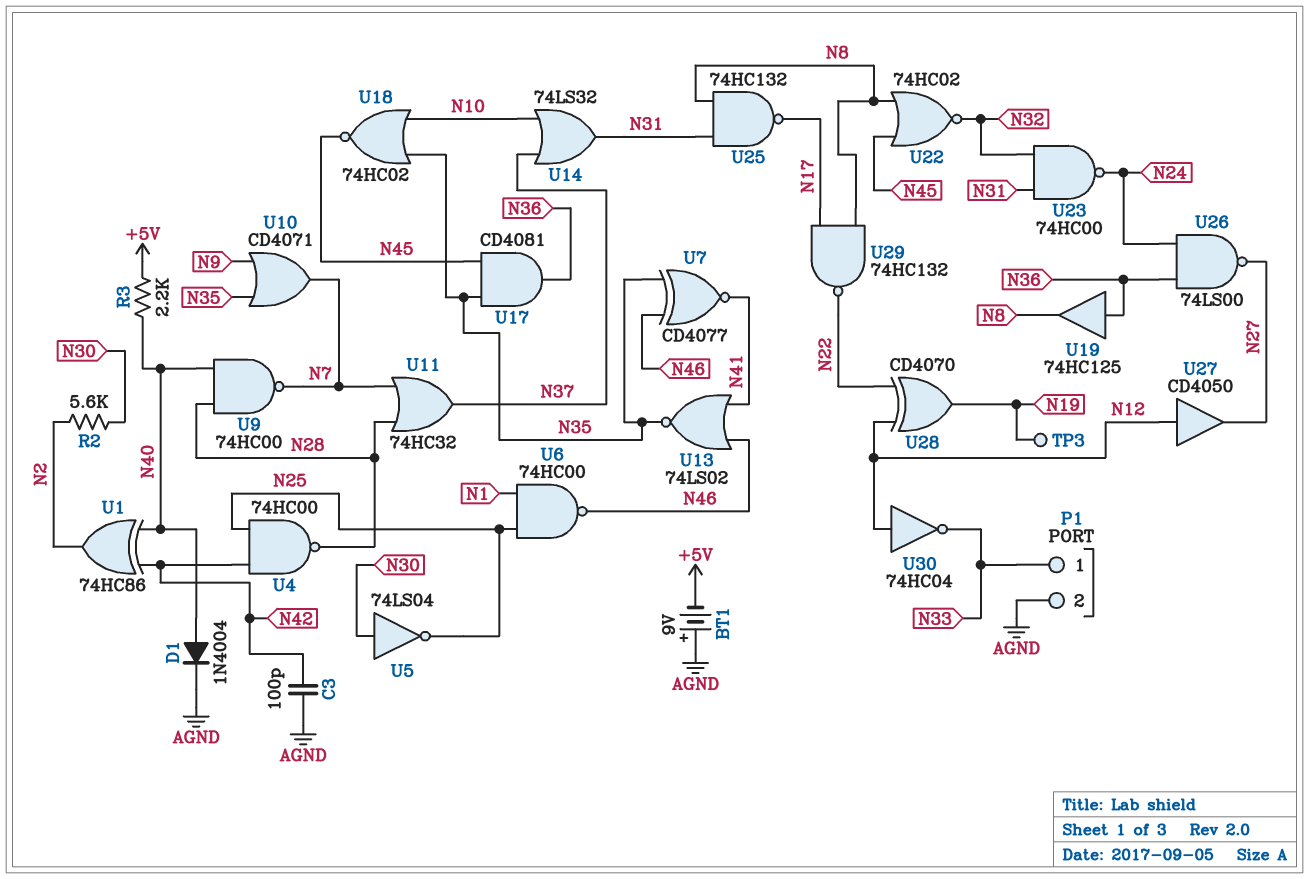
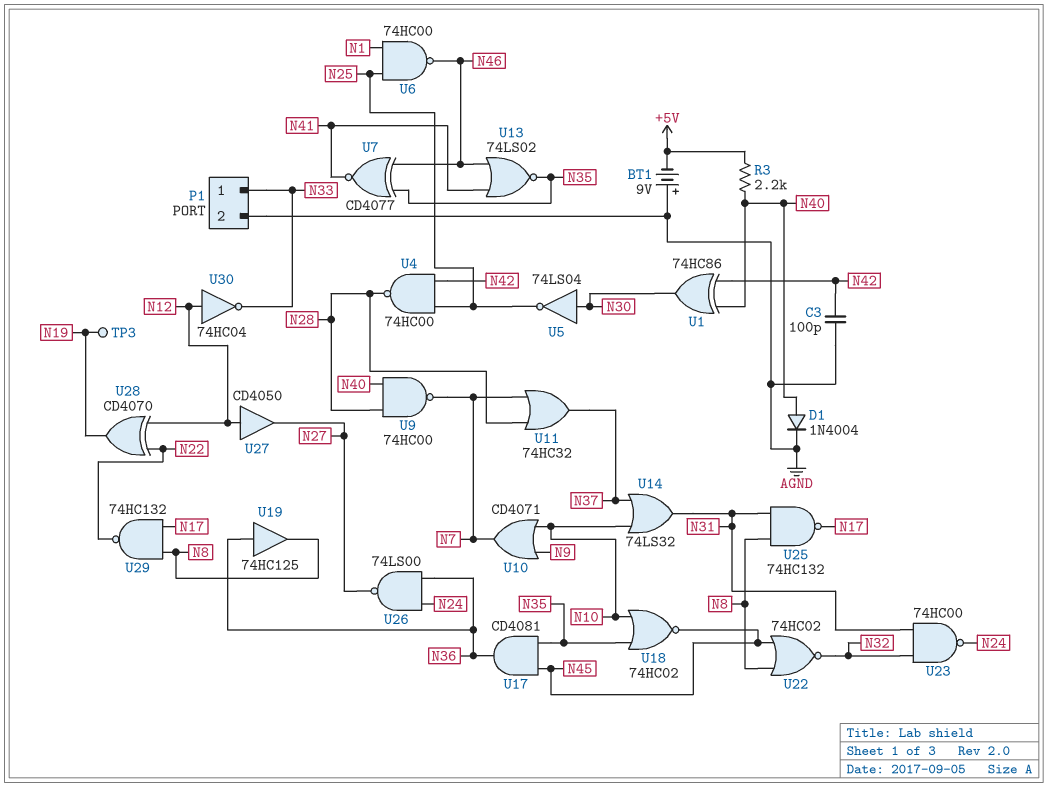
R2: 5.6k (N2, N30) -> none
U1: XOR 74HC86 (in N40, in N42, out N2) -> XOR 74HC86 (in N40, in N42, out N30)
U10: OR CD4071 (in N9, in N35, out N7) -> OR CD4071 (in N9, in N10, out N7)

